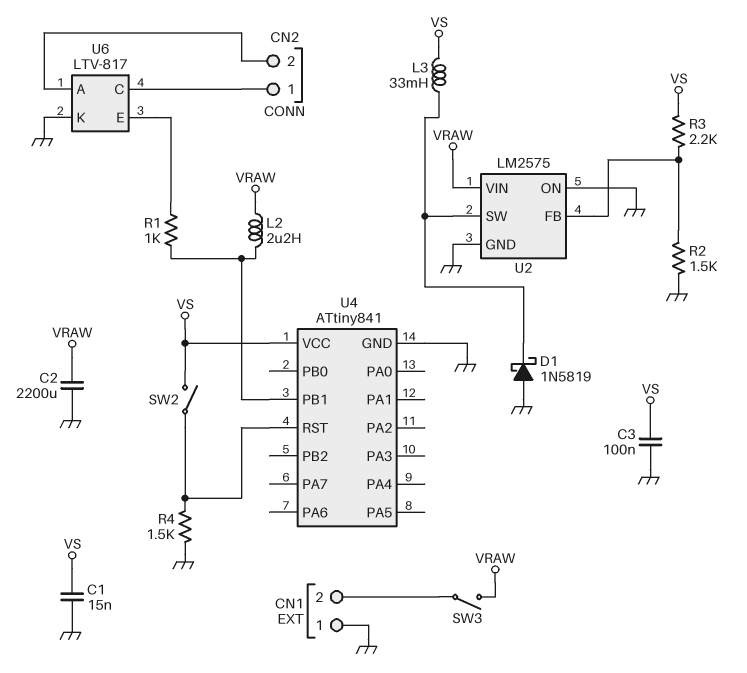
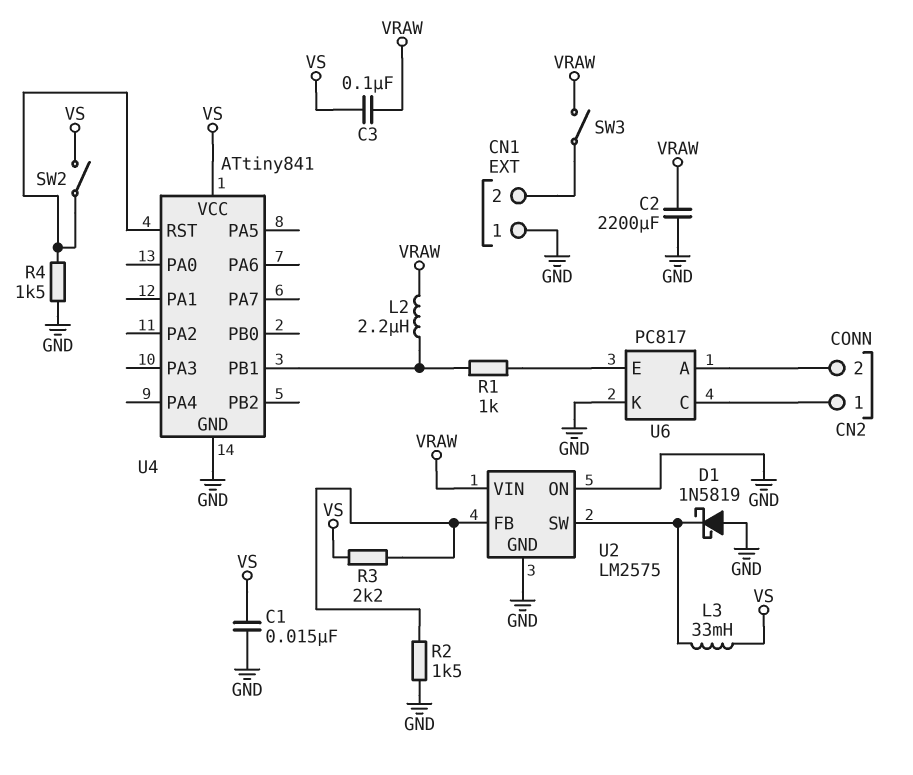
C3: 100nF (GND, VS) -> 100nF (VRAW, VS)
U6: LTV-817 -> PC817

